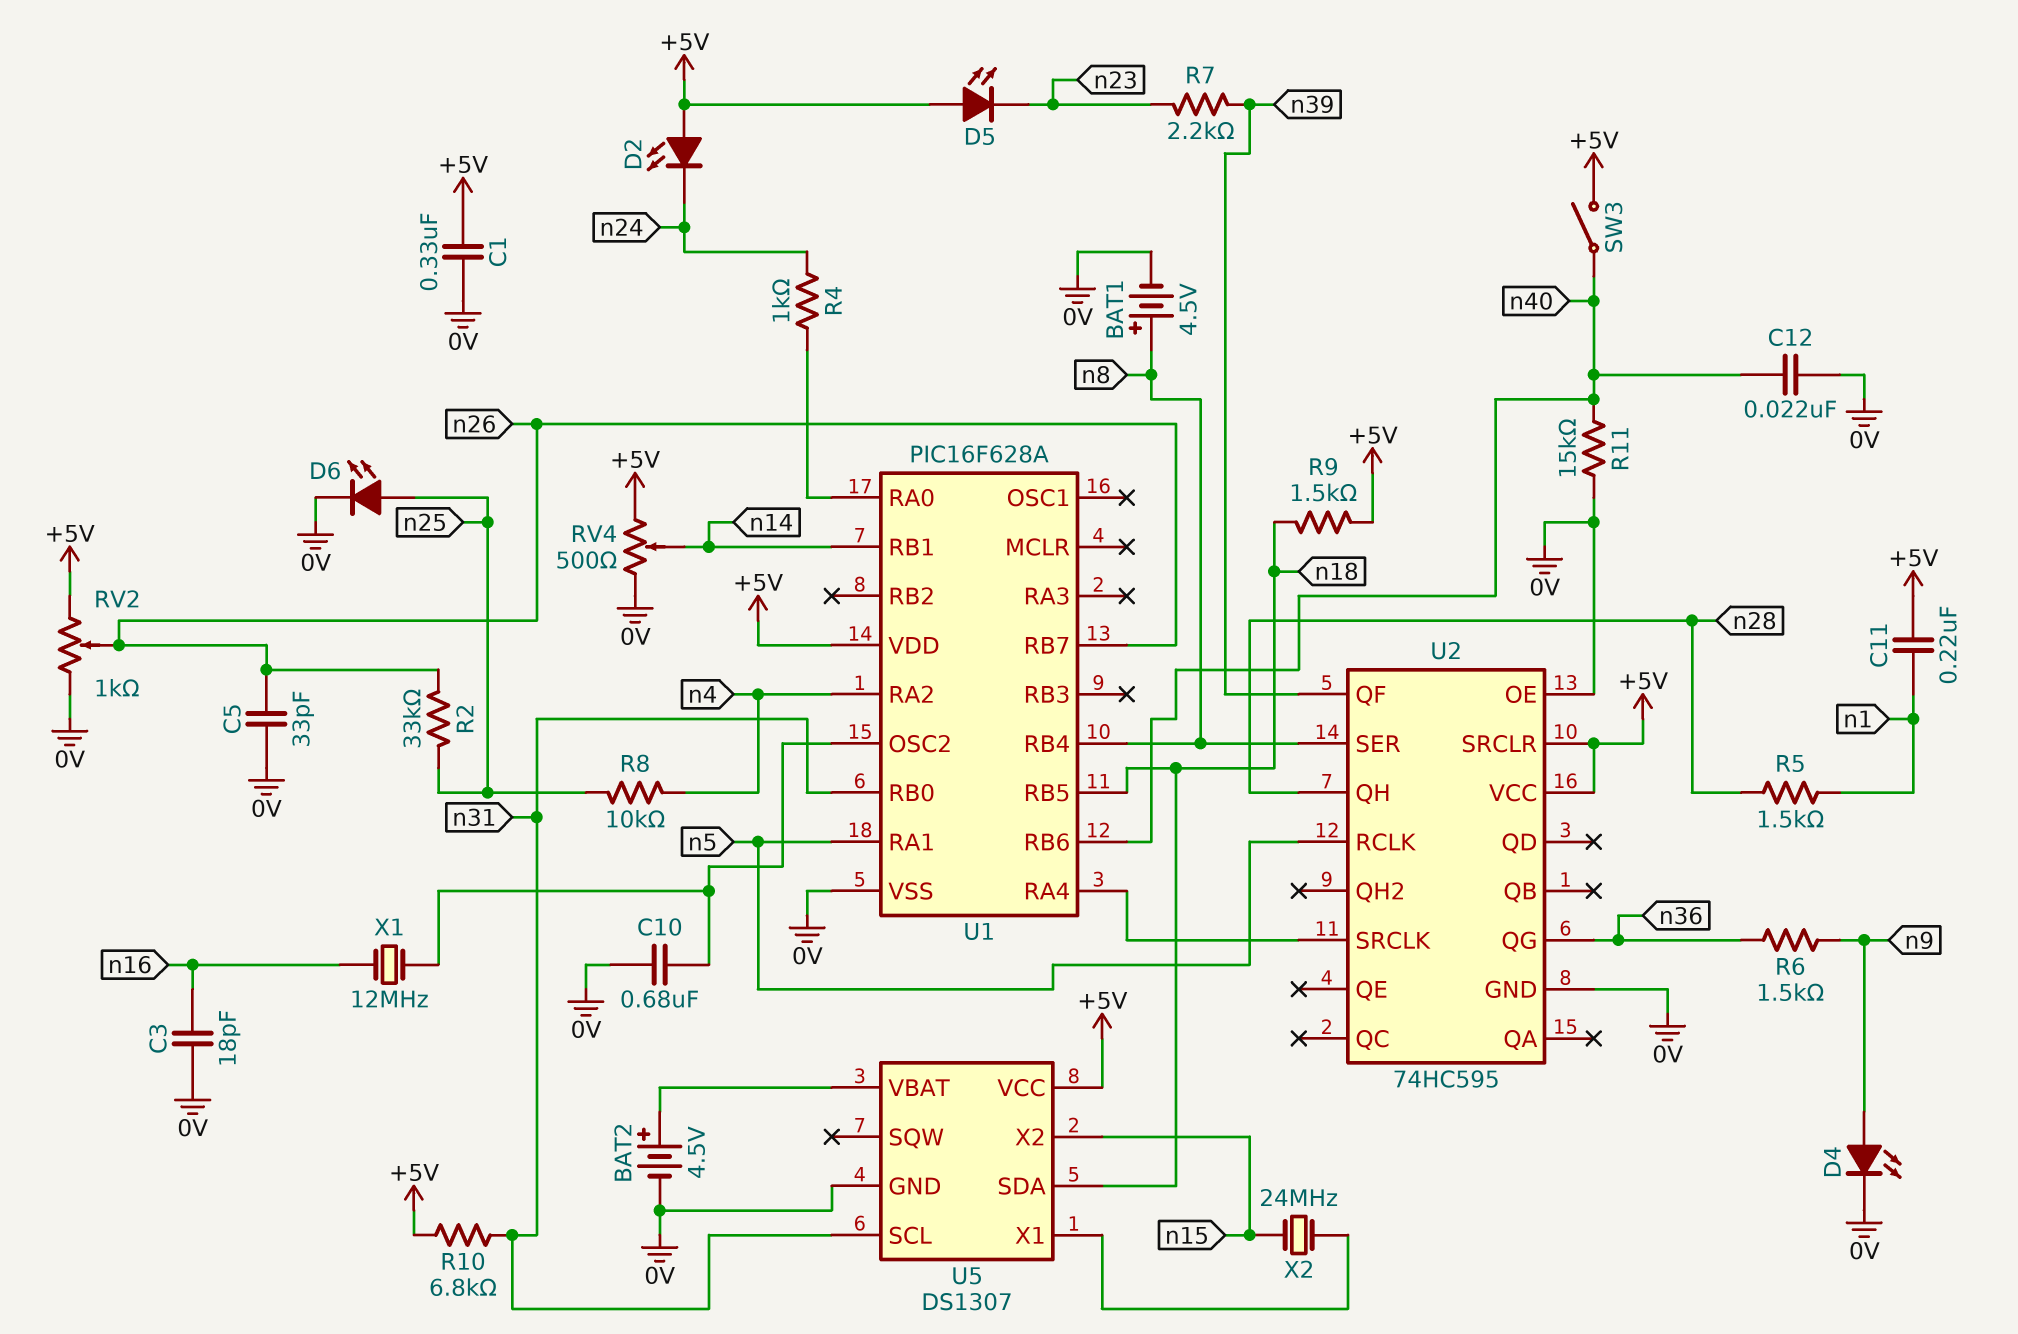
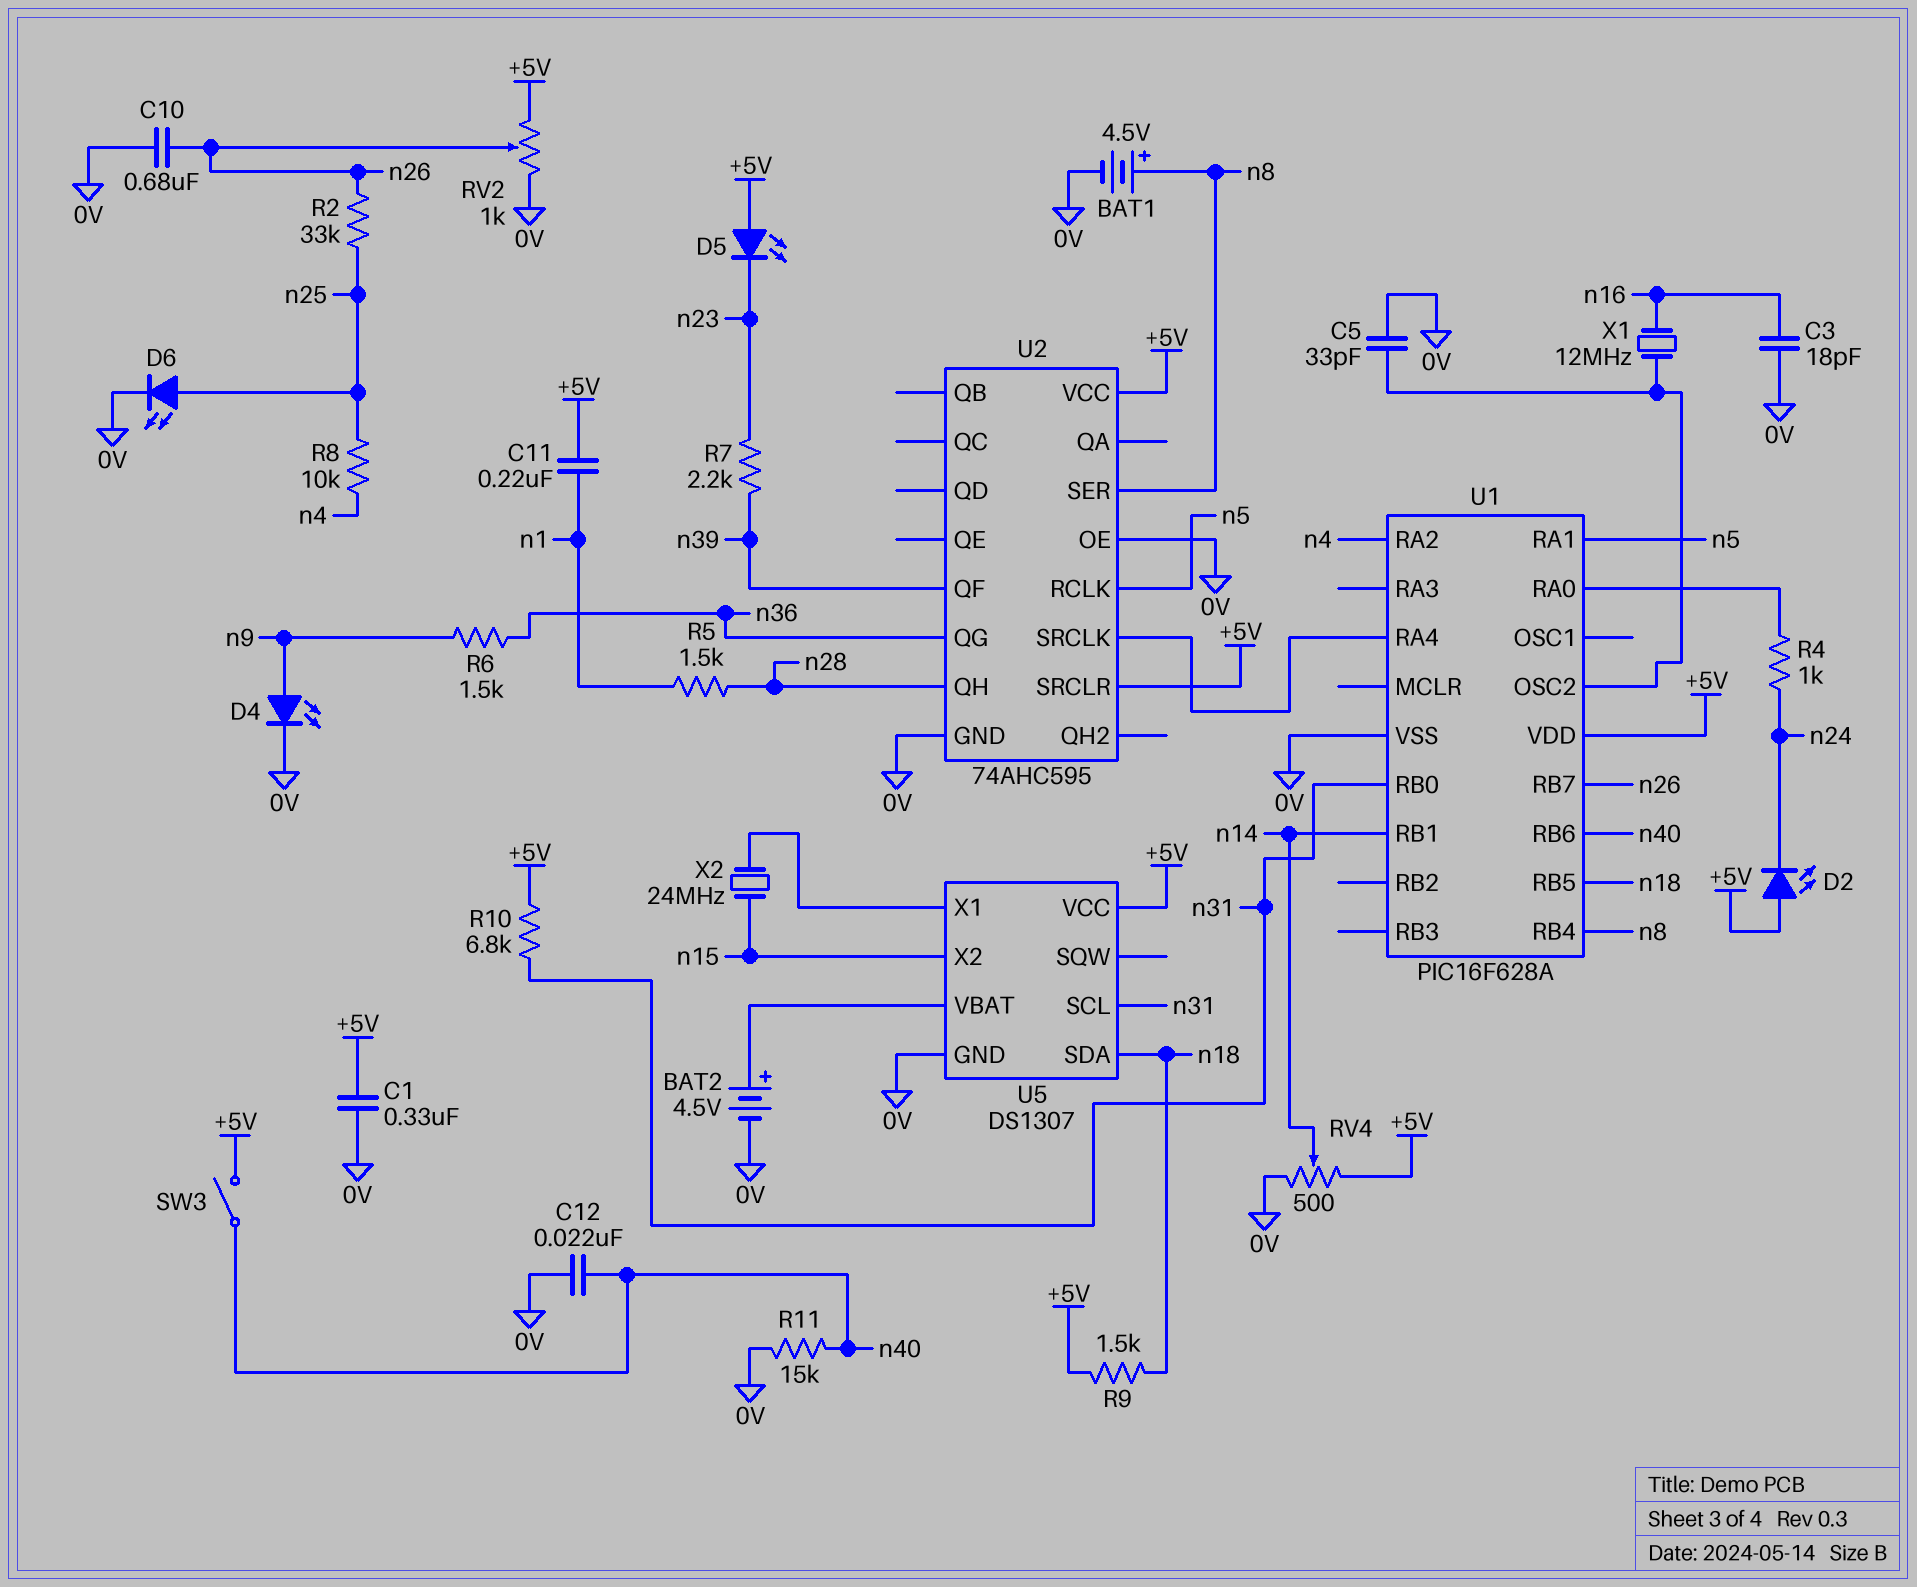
C5: 33pF (0V, n26) -> 33pF (0V, U1/OSC2)
C10: 680nF (0V, U1/OSC2) -> 680nF (0V, n26)
U2: 74HC595 -> 74AHC595

